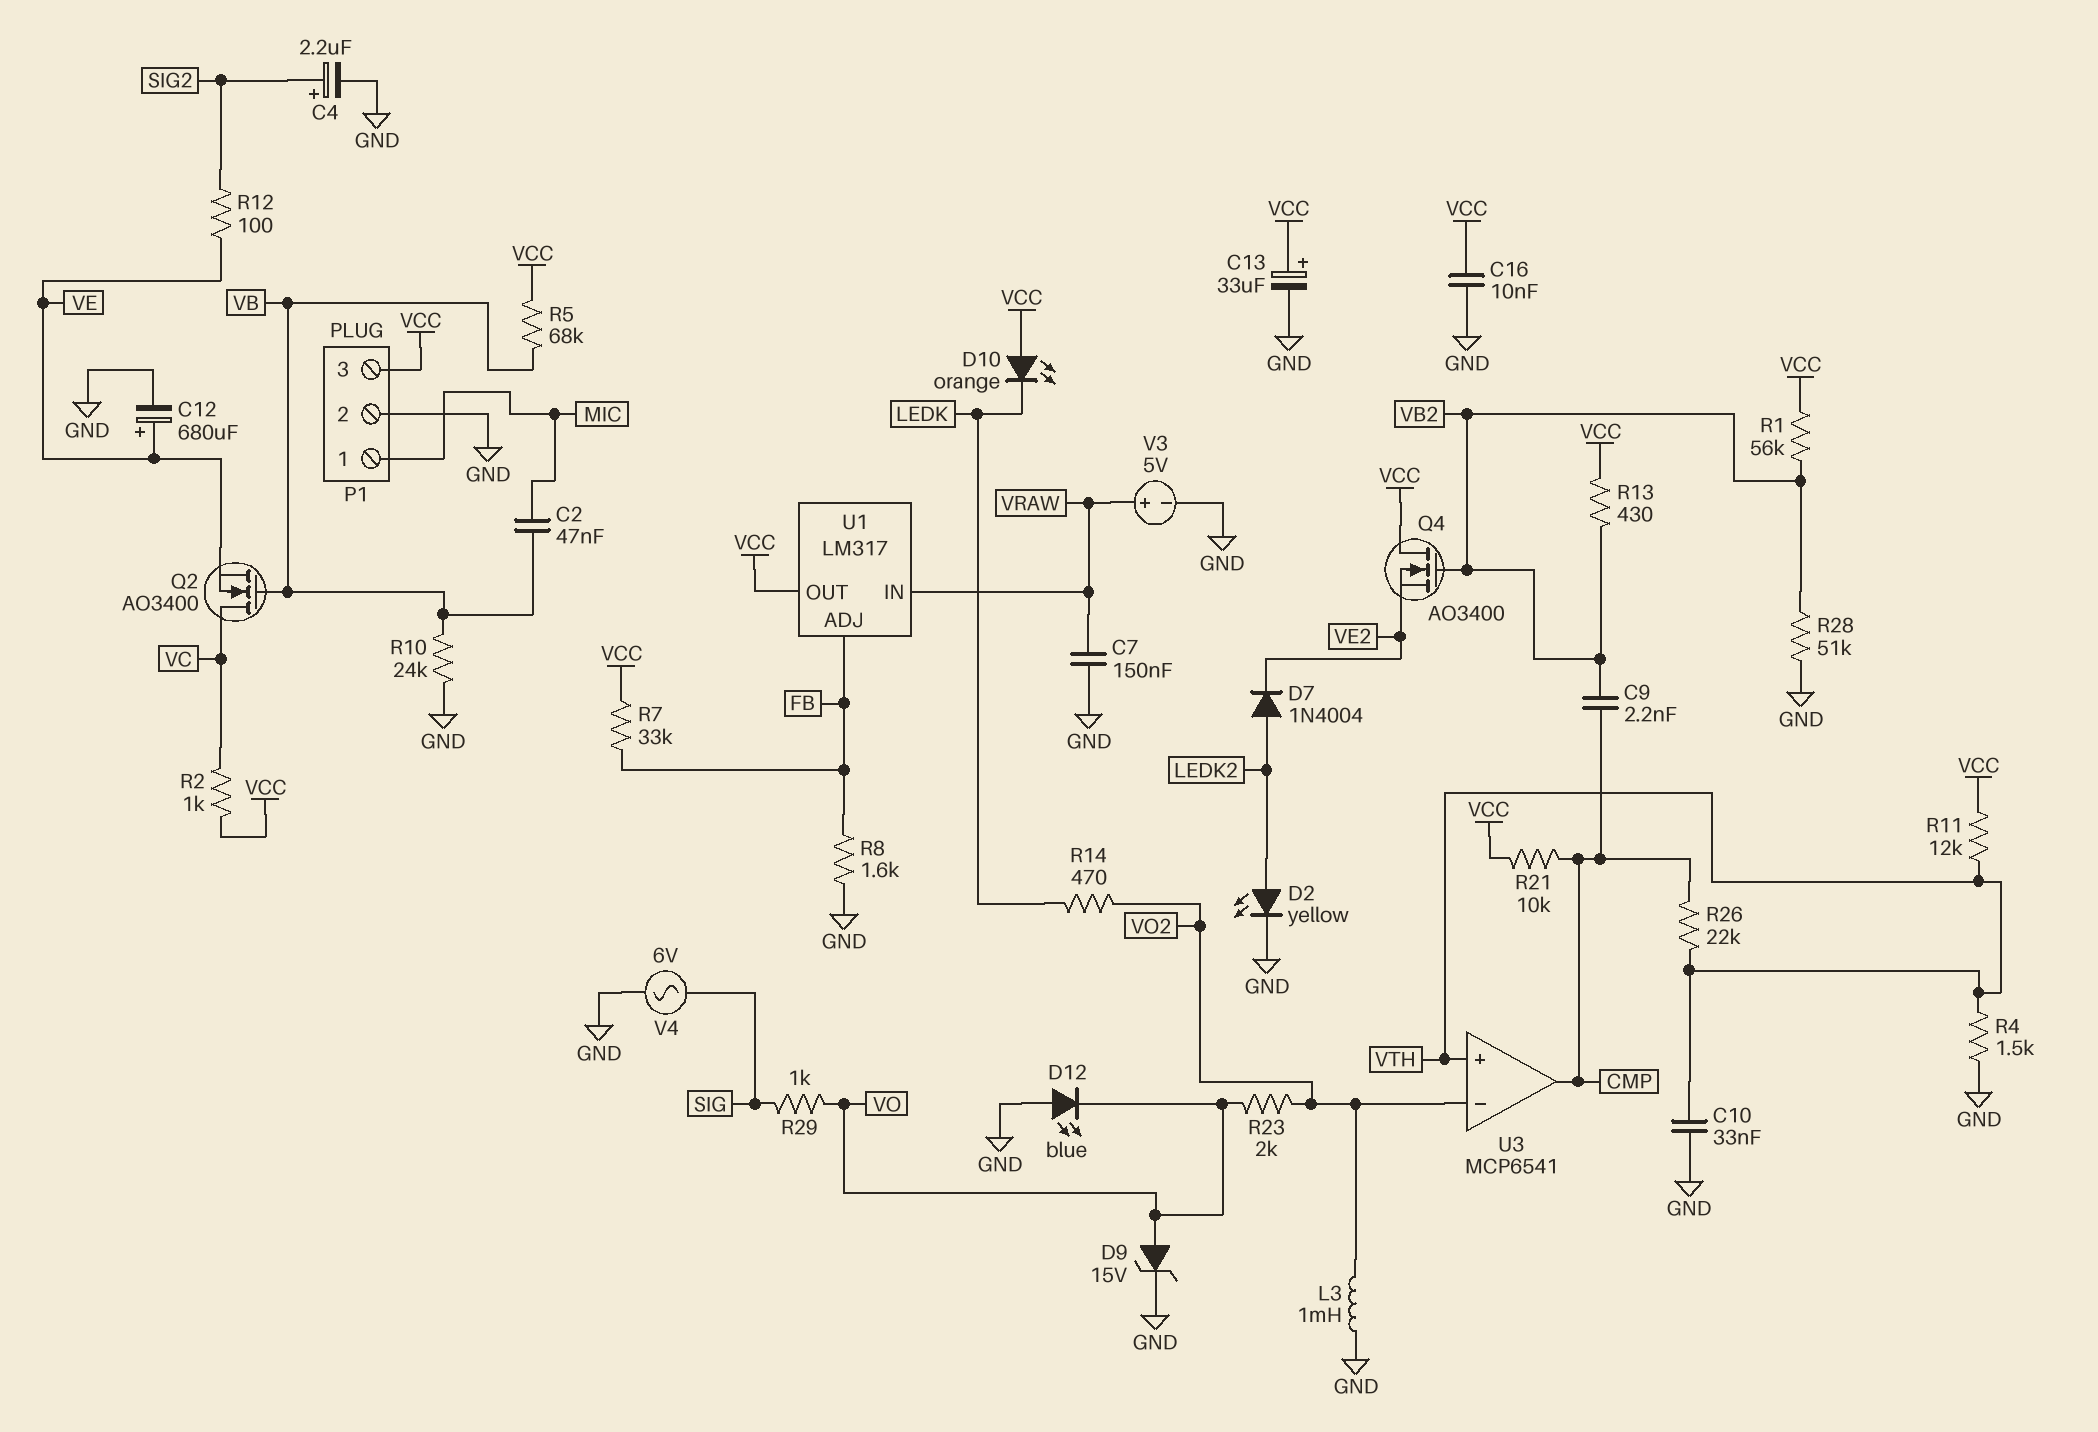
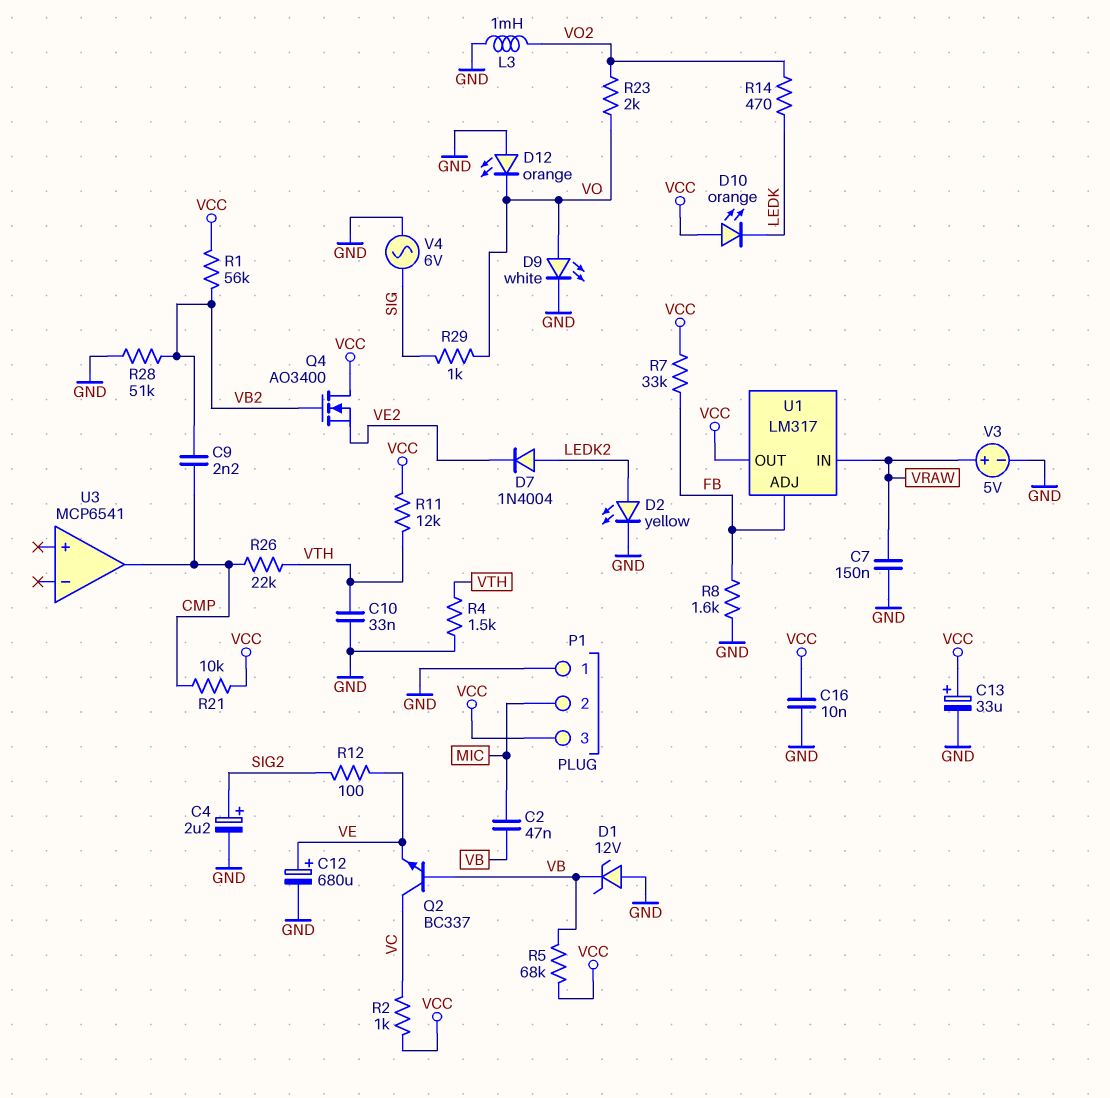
D1: none -> zener 12V (A GND, K VB)
D9: zener 15V (A VO, K GND) -> LED white (A VO, K GND)
D12: LED blue (A GND, K VO) -> LED orange (A GND, K VO)
P1 pin 1: MIC -> GND
P1 pin 2: GND -> MIC
Q2: NMOS AO3400 (G VB, D VC, S VE) -> NPN BC337 (B VB, C VC, E VE)
R10: 24k (GND, VB) -> none
R13: 430 (VB2, VCC) -> none
U3 pin in+: VTH -> none
U3 pin in-: VO2 -> none

